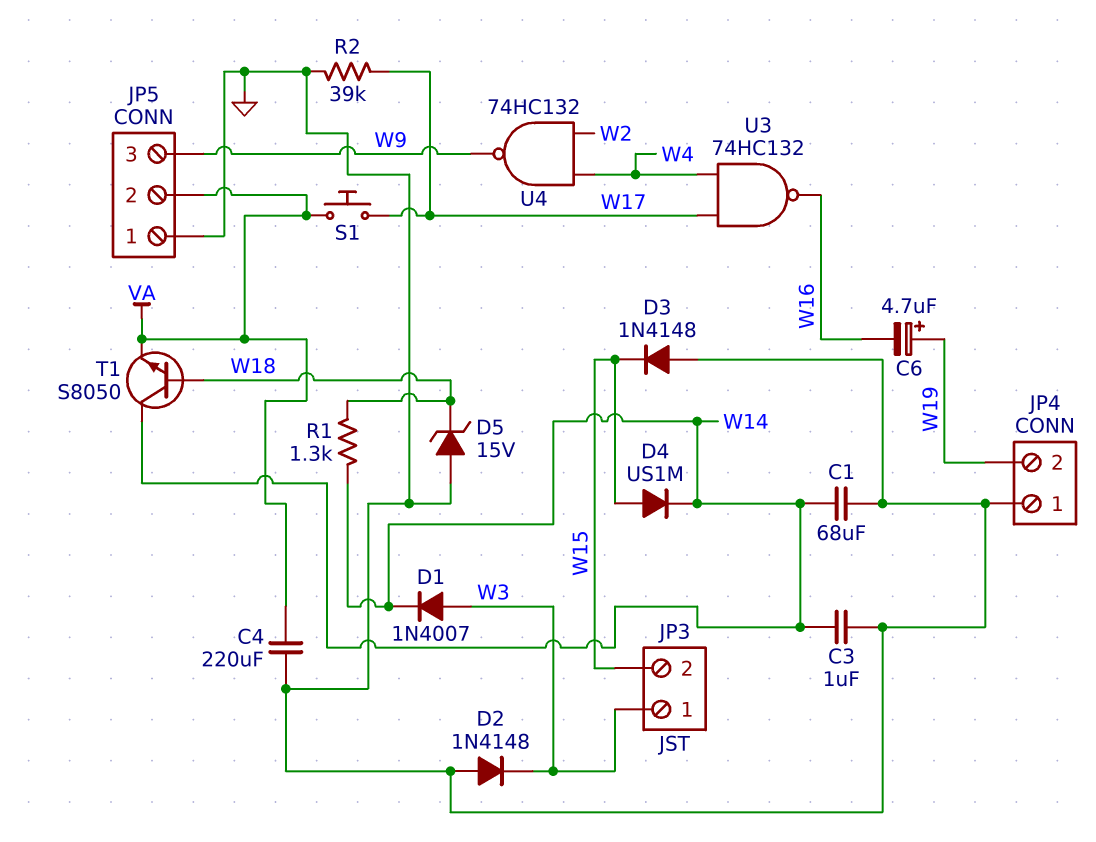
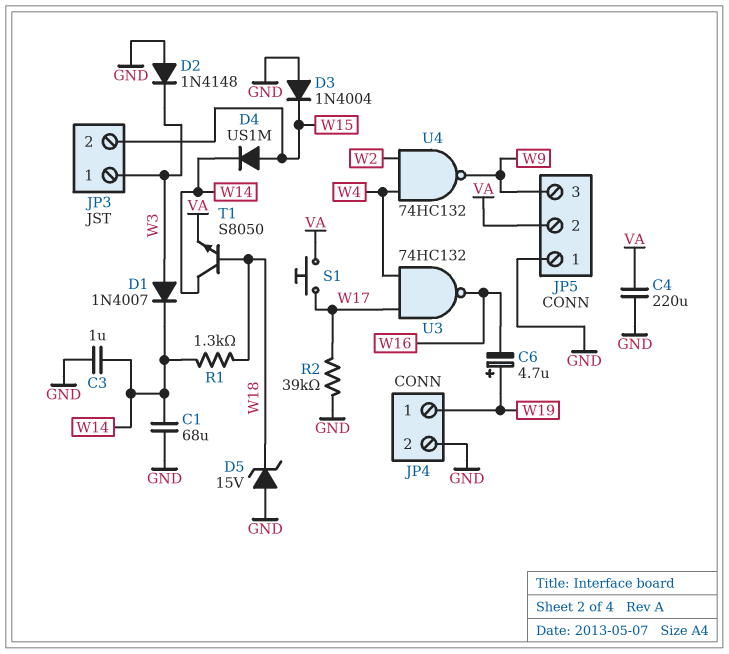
D3: diode 1N4148 (A GND, K W15) -> diode 1N4004 (A GND, K W15)
JP4 pin 1: GND -> W19
JP4 pin 2: W19 -> GND

